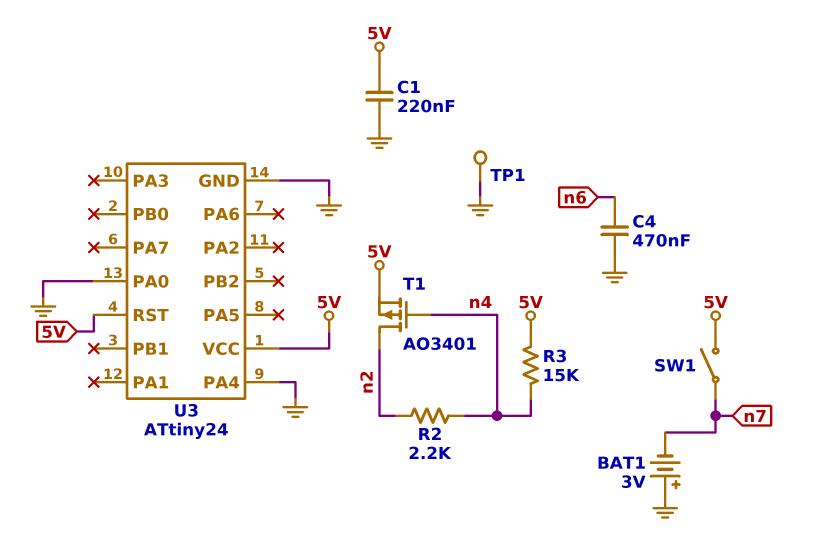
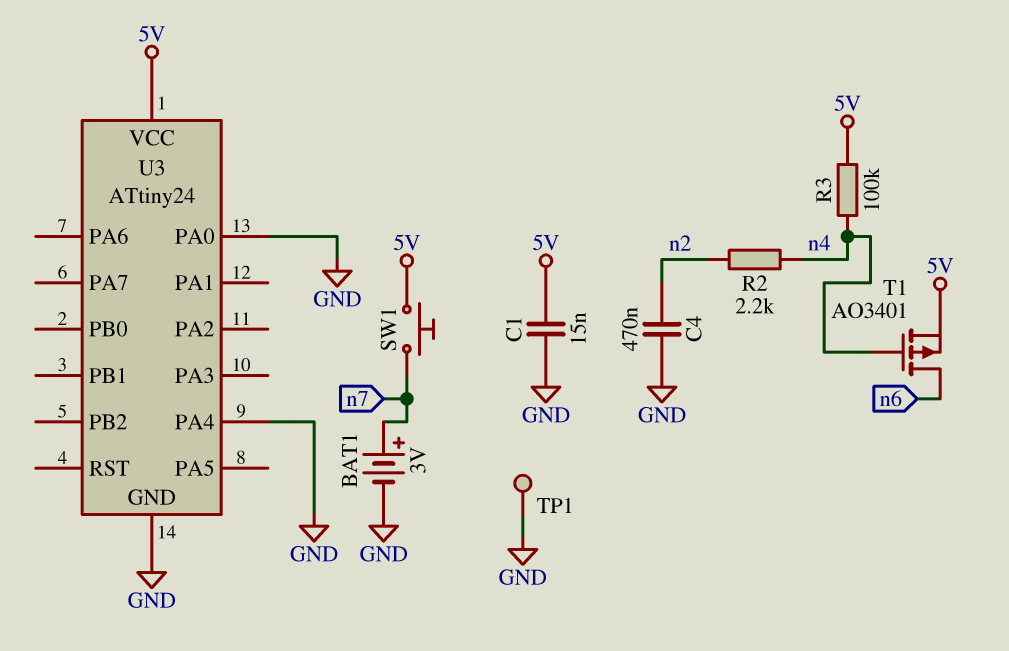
BAT1: 3V (plus GND, minus n7) -> 3V (plus n7, minus GND)
C1: 220nF (5V, GND) -> 15nF (5V, GND)
C4: 470nF (GND, n6) -> 470nF (GND, n2)
R3: 15k (5V, n4) -> 100k (5V, n4)
SW1: switch (5V, n7) -> button (5V, n7)
T1: PMOS AO3401 (G n4, D n2, S 5V) -> PMOS AO3401 (G n4, D n6, S 5V)
U3 pin RST: 5V -> none

